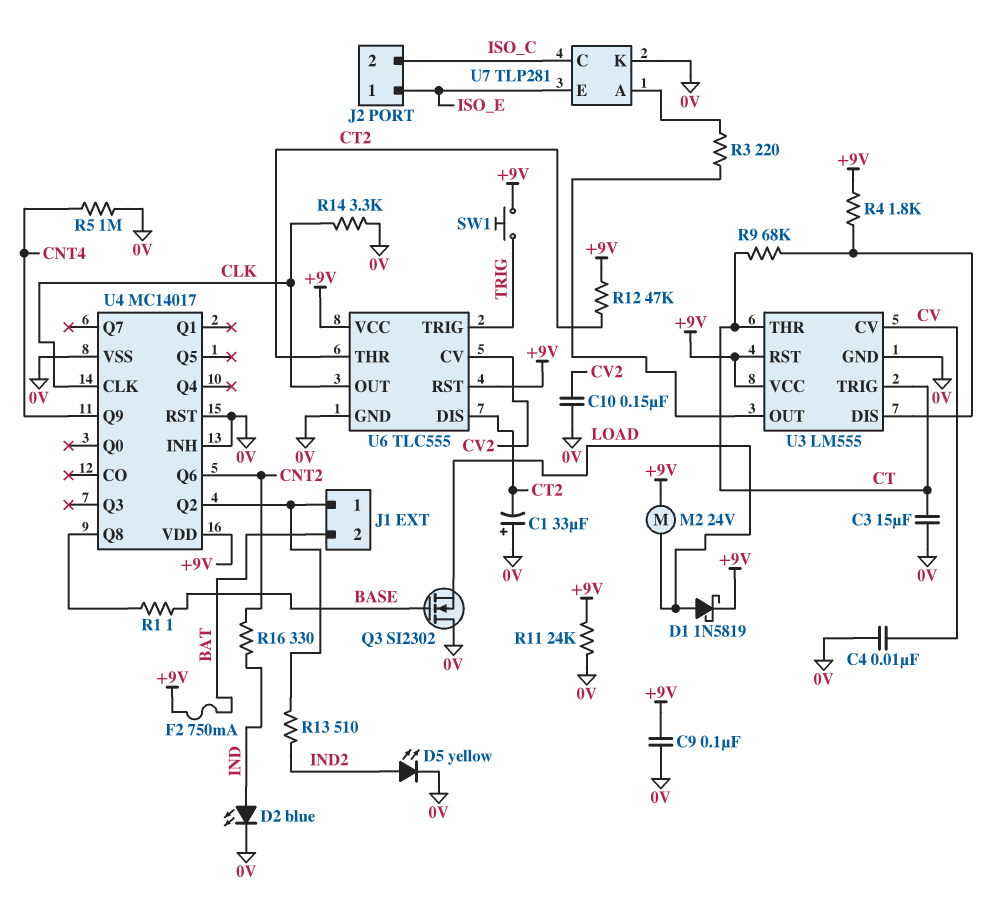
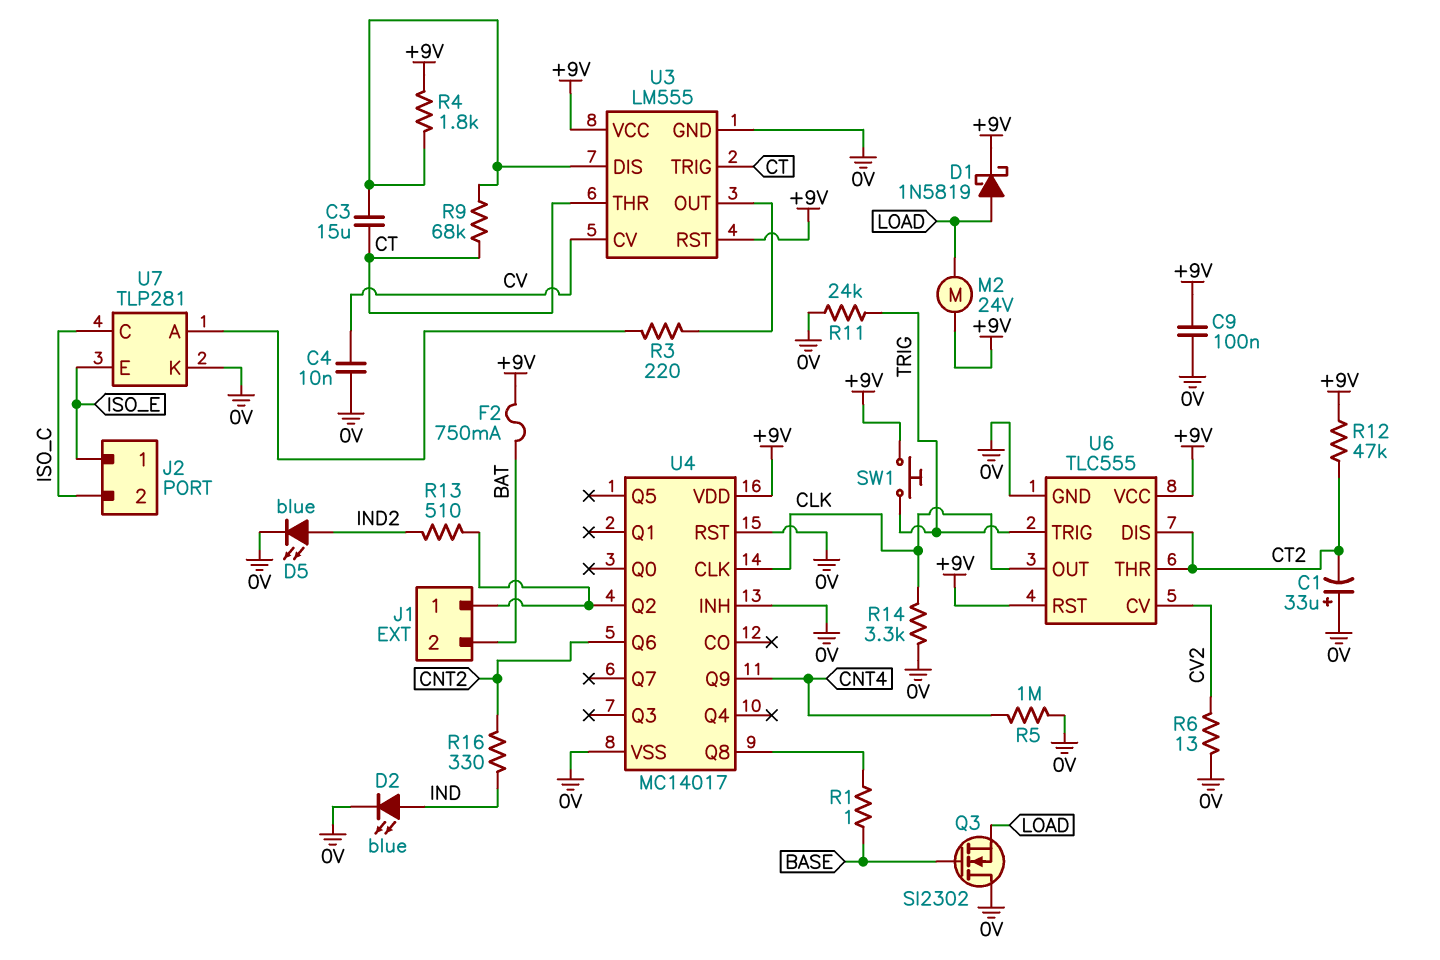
C3: 15uF (0V, CT) -> 15uF (CT, U3/DIS)
C10: 150nF (0V, CV2) -> none
D5: LED yellow (A IND2, K 0V) -> LED blue (A IND2, K 0V)
R6: none -> 13 (0V, CV2)
R11: 24k (+9V, 0V) -> 24k (0V, TRIG)

